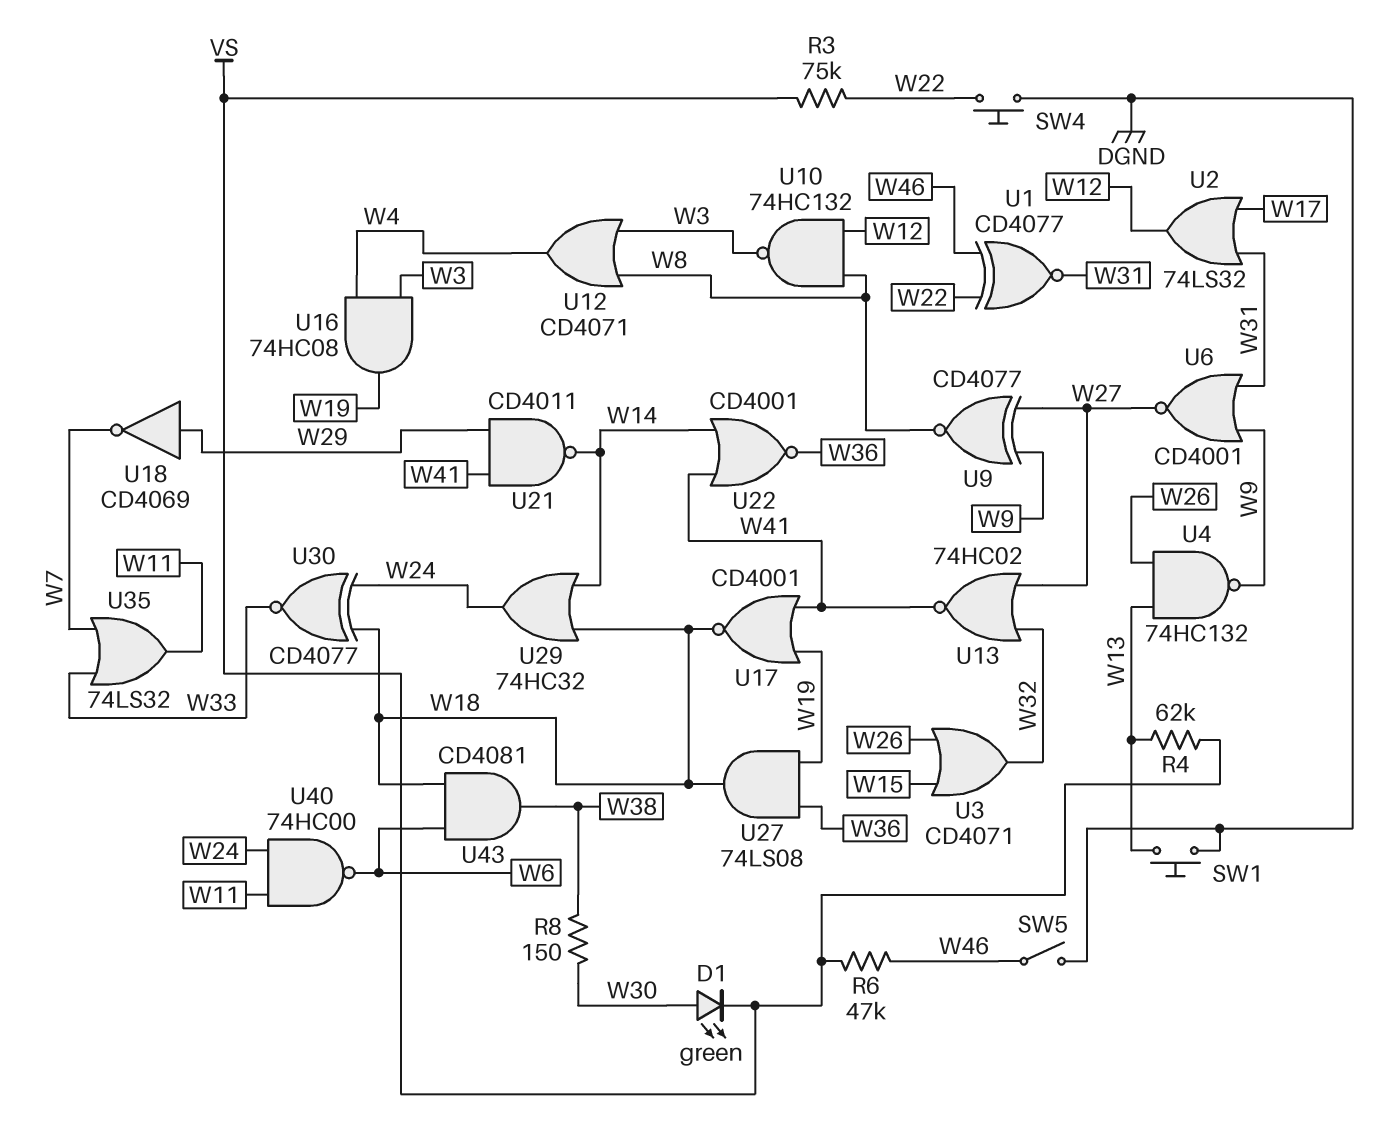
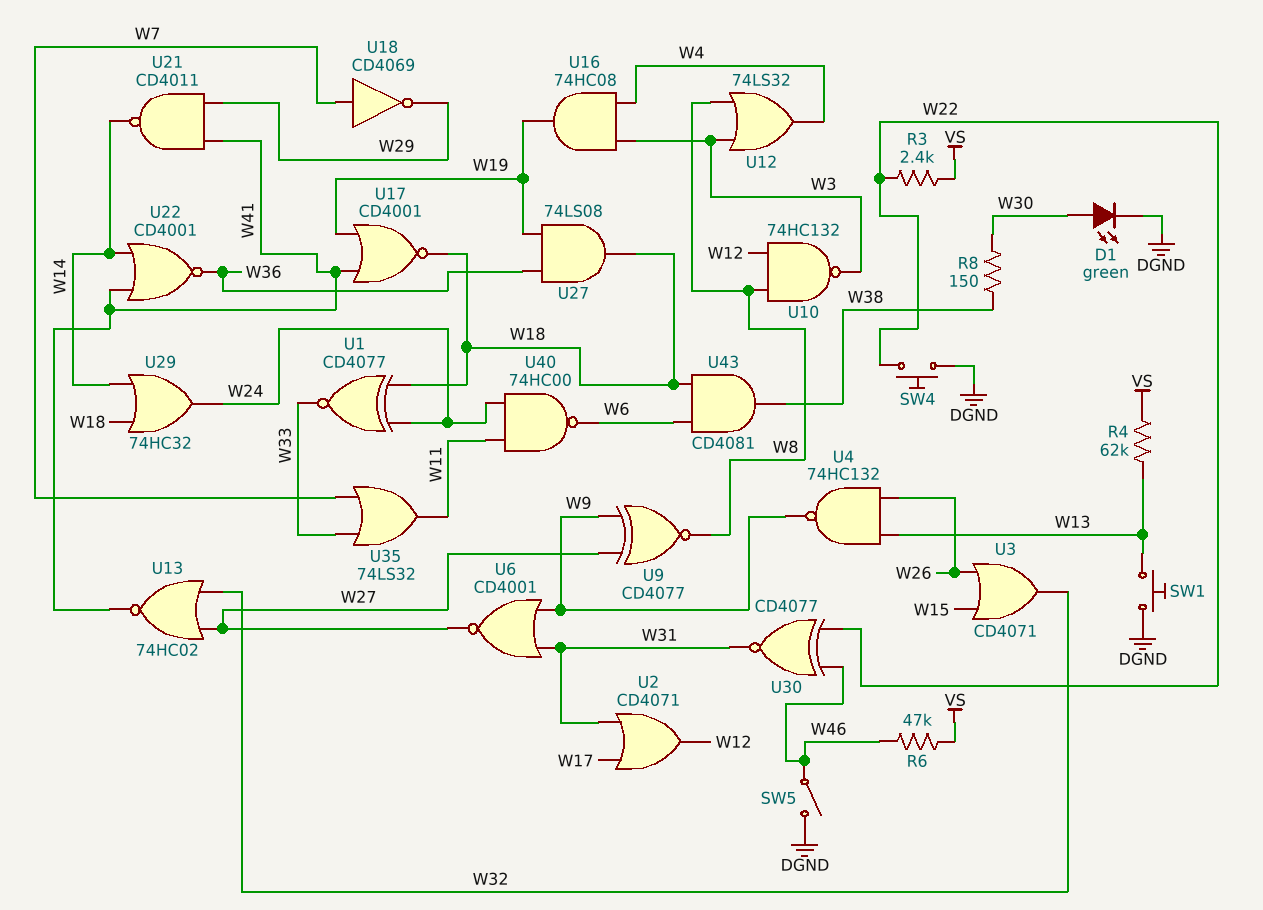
D1: LED green (A W30, K VS) -> LED green (A W30, K DGND)
R3: 75k (VS, W22) -> 2.4k (VS, W22)
U1: XNOR CD4077 (in W22, in W46, out W31) -> XNOR CD4077 (in W18, in W24, out W33)
U2: OR 74LS32 (in W17, in W31, out W12) -> OR CD4071 (in W17, in W31, out W12)
U12: OR CD4071 (in W3, in W8, out W4) -> OR 74LS32 (in W3, in W8, out W4)
U18: NOT CD4069 (in W29, out W7) -> NOT CD4069 (in W7, out W29)
U30: XNOR CD4077 (in W18, in W24, out W33) -> XNOR CD4077 (in W22, in W46, out W31)

